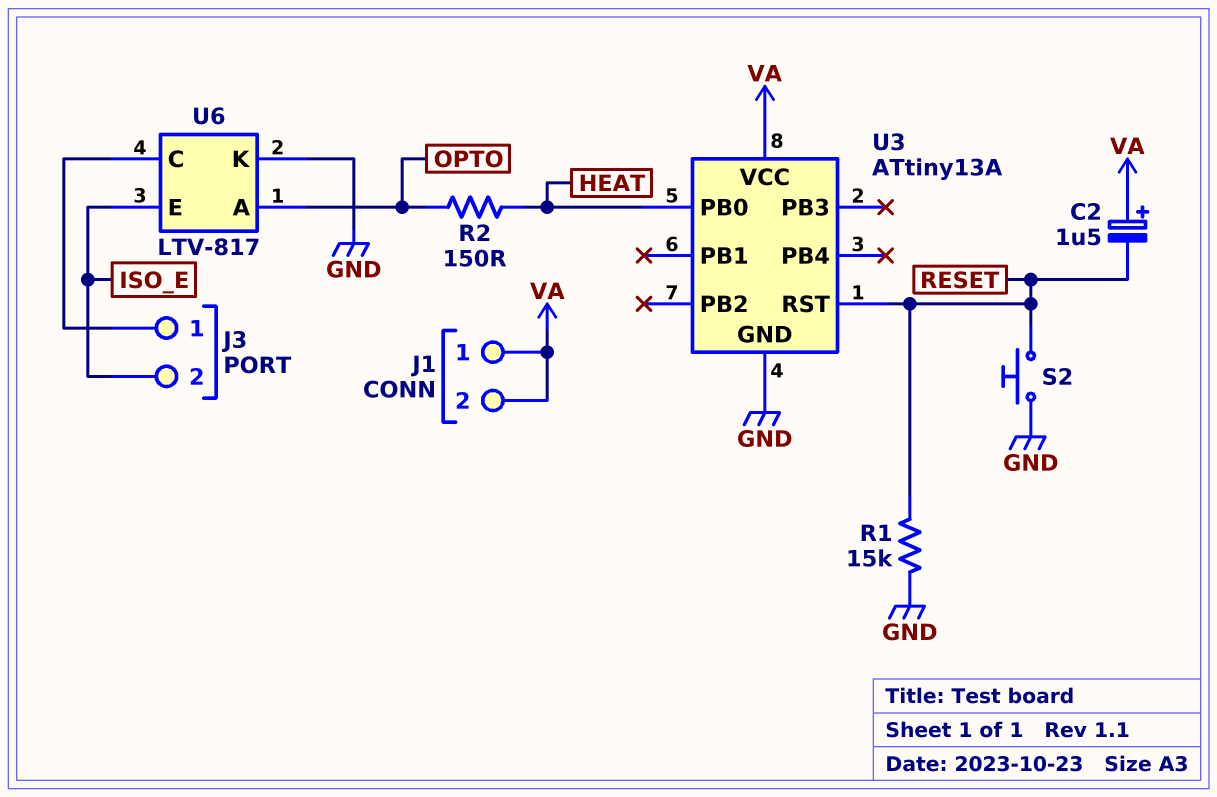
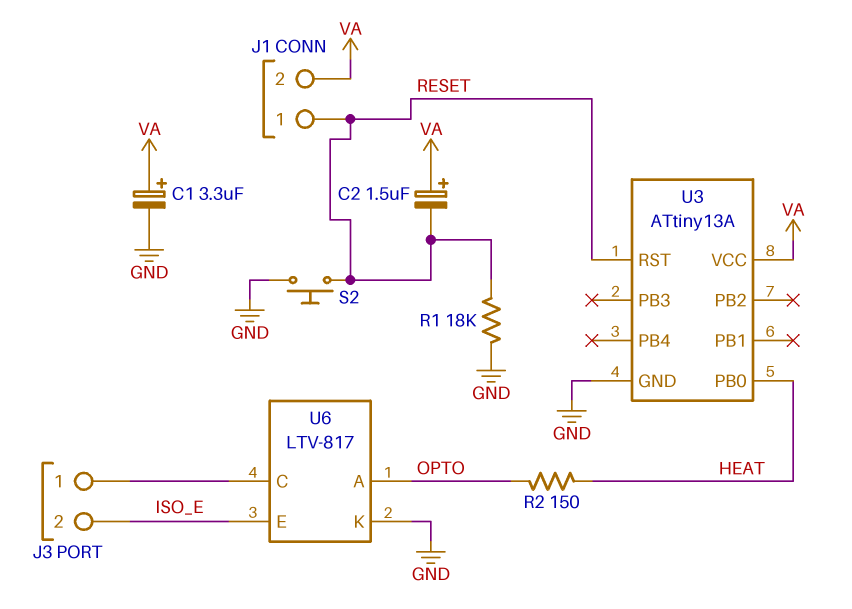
C1: none -> 3.3uF (plus VA, minus GND)
J1 pin 1: VA -> RESET
R1: 15k (GND, RESET) -> 18k (GND, RESET)

